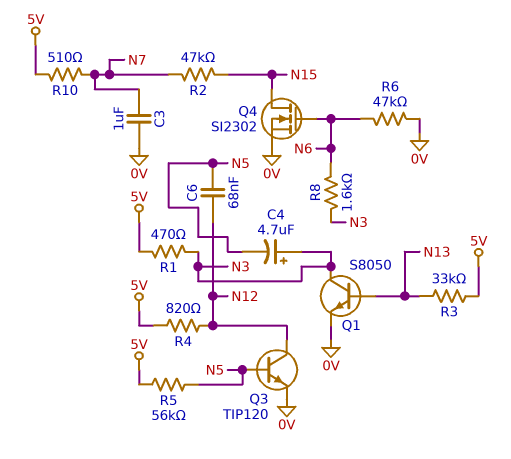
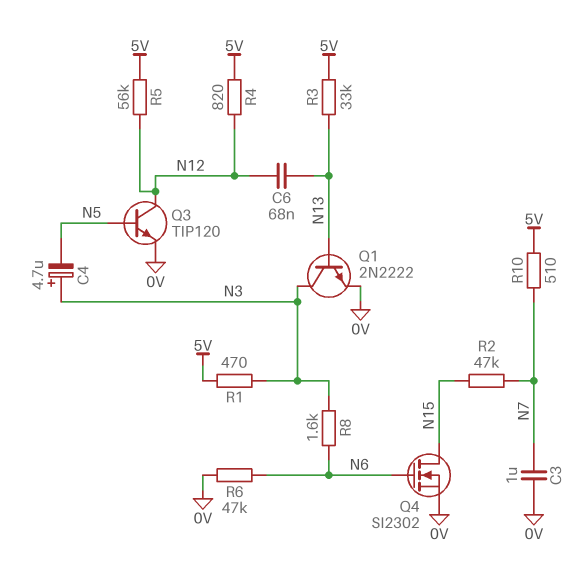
C6: 68nF (N5, N12) -> 68nF (N12, N13)
Q1: NPN S8050 (B N13, C N3, E 0V) -> NPN 2N2222 (B N13, C N3, E 0V)
R5: 56k (5V, N5) -> 56k (5V, N12)

